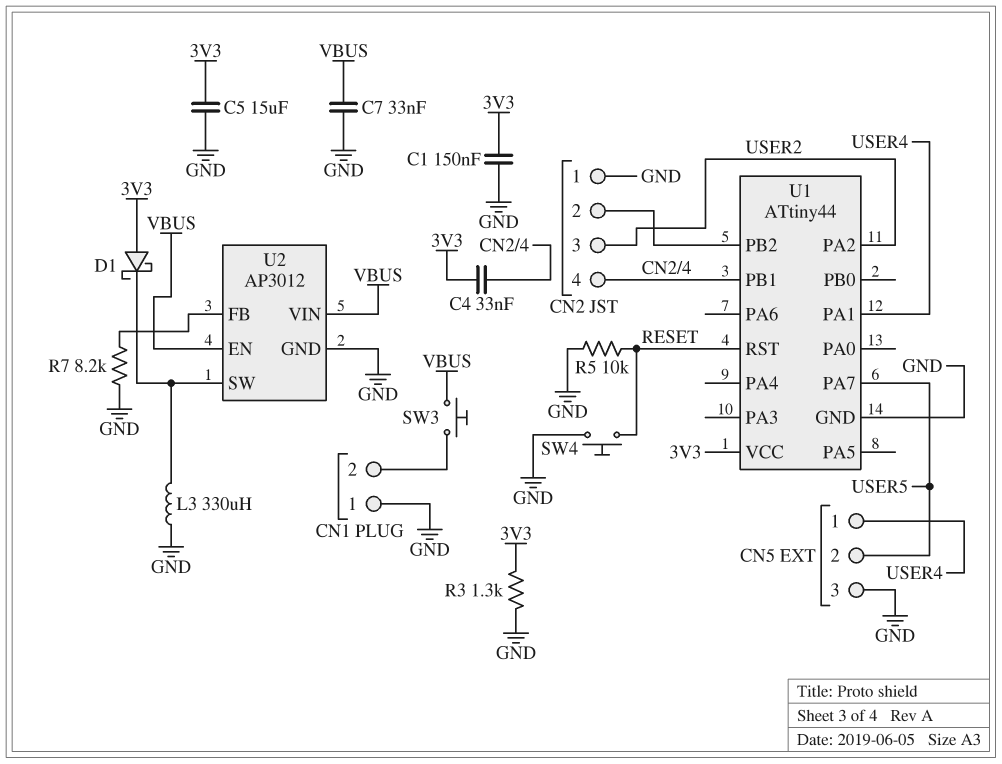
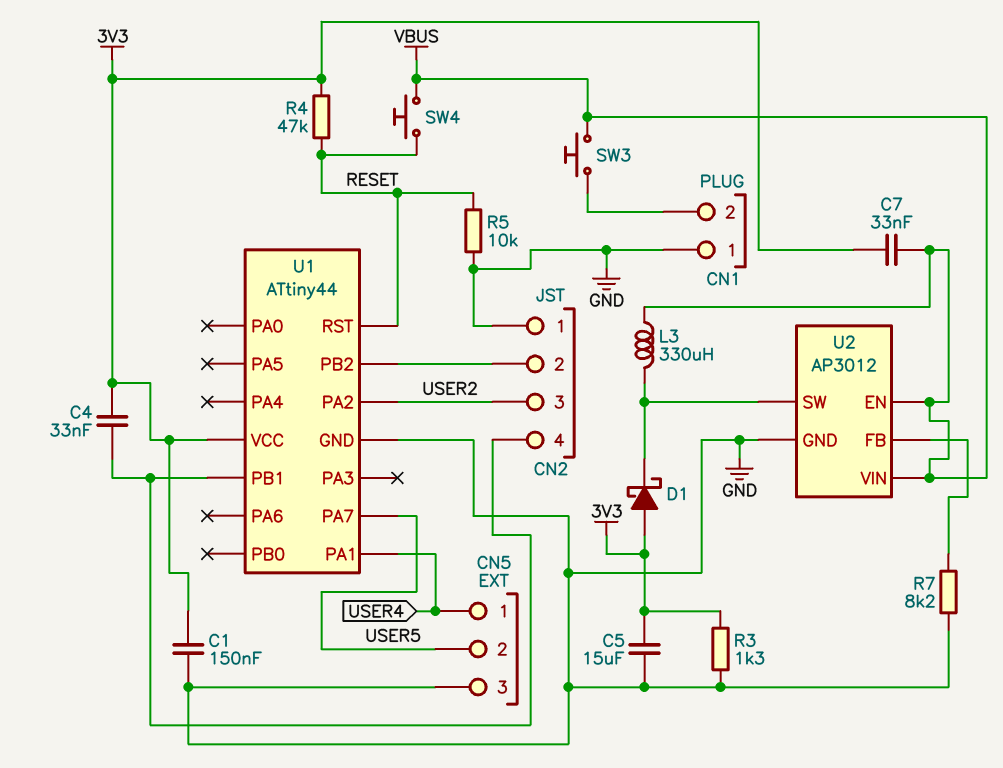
C7: 33nF (GND, VBUS) -> 33nF (3V3, VBUS)
L3: 330uH (GND, U2/SW) -> 330uH (U2/SW, VBUS)
R4: none -> 47k (3V3, RESET)
SW4: button (GND, RESET) -> button (RESET, VBUS)

